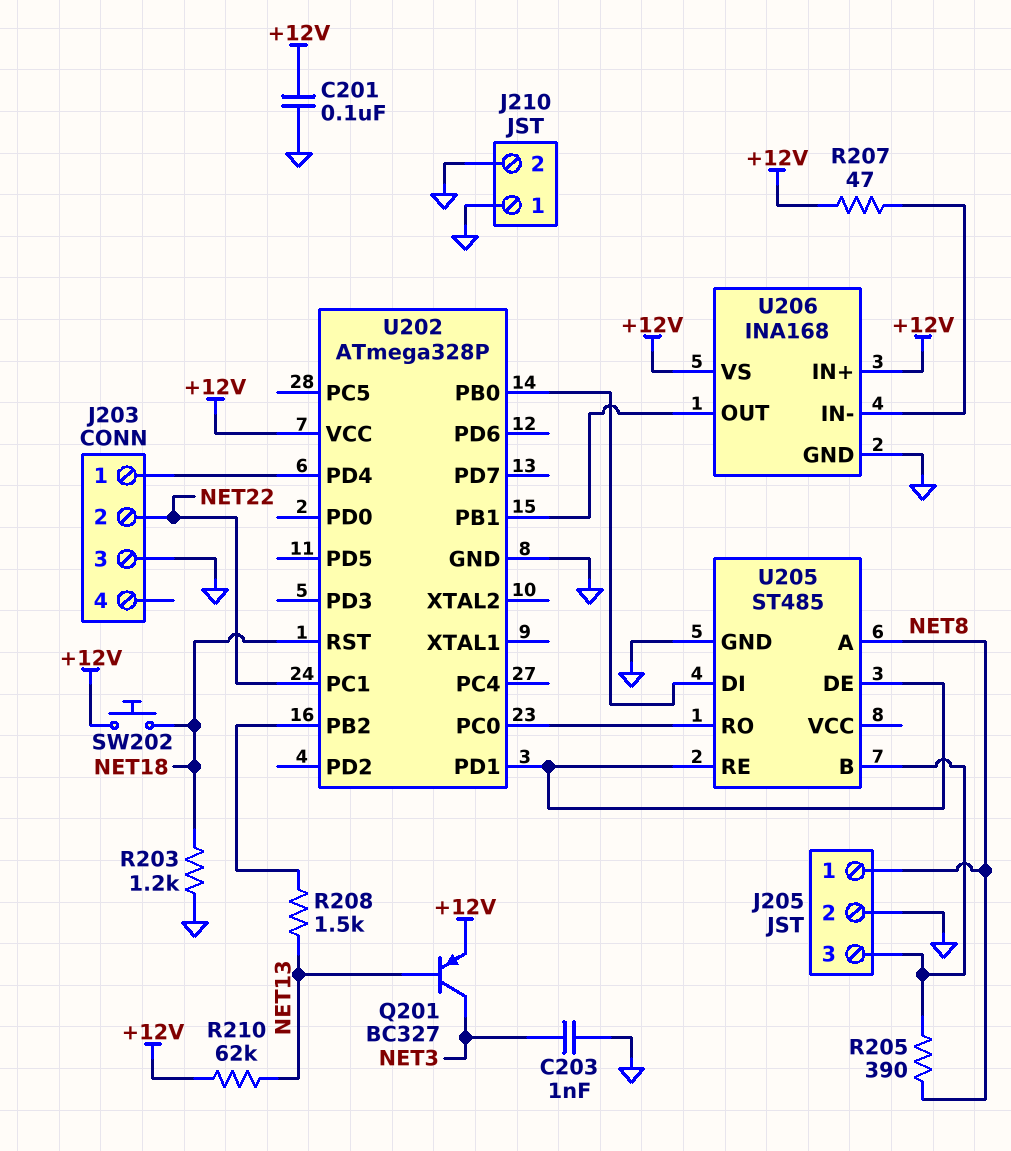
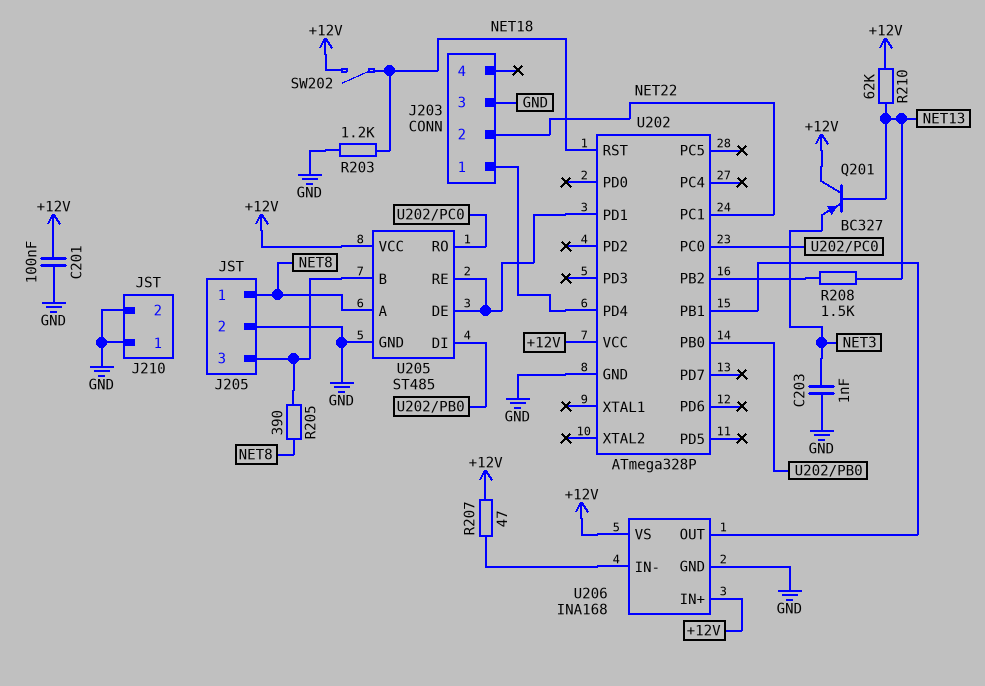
Q201: PNP BC327 (B NET13, C NET3, E +12V) -> PNP BC327 (B NET13, C +12V, E NET3)
SW202: button (+12V, NET18) -> switch (+12V, NET18)
U205 pin VCC: none -> +12V

